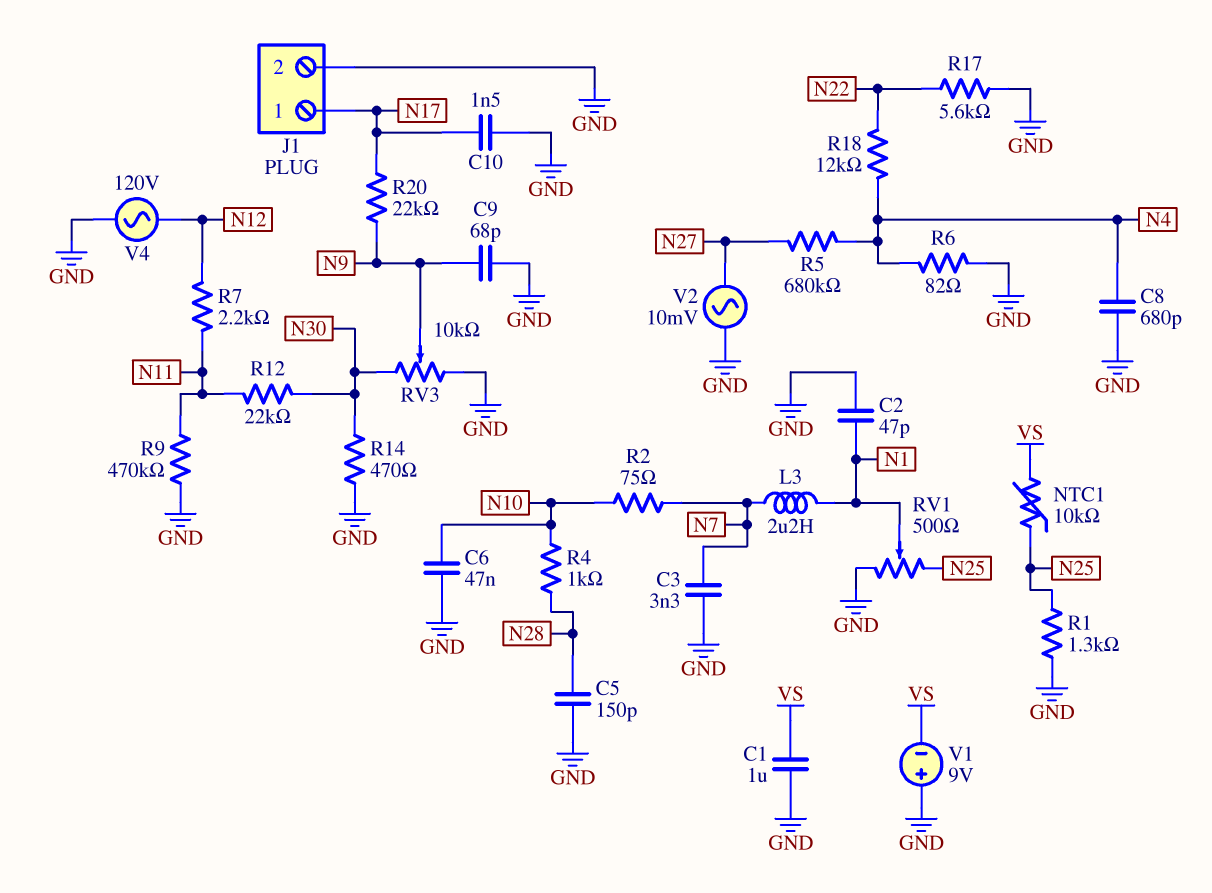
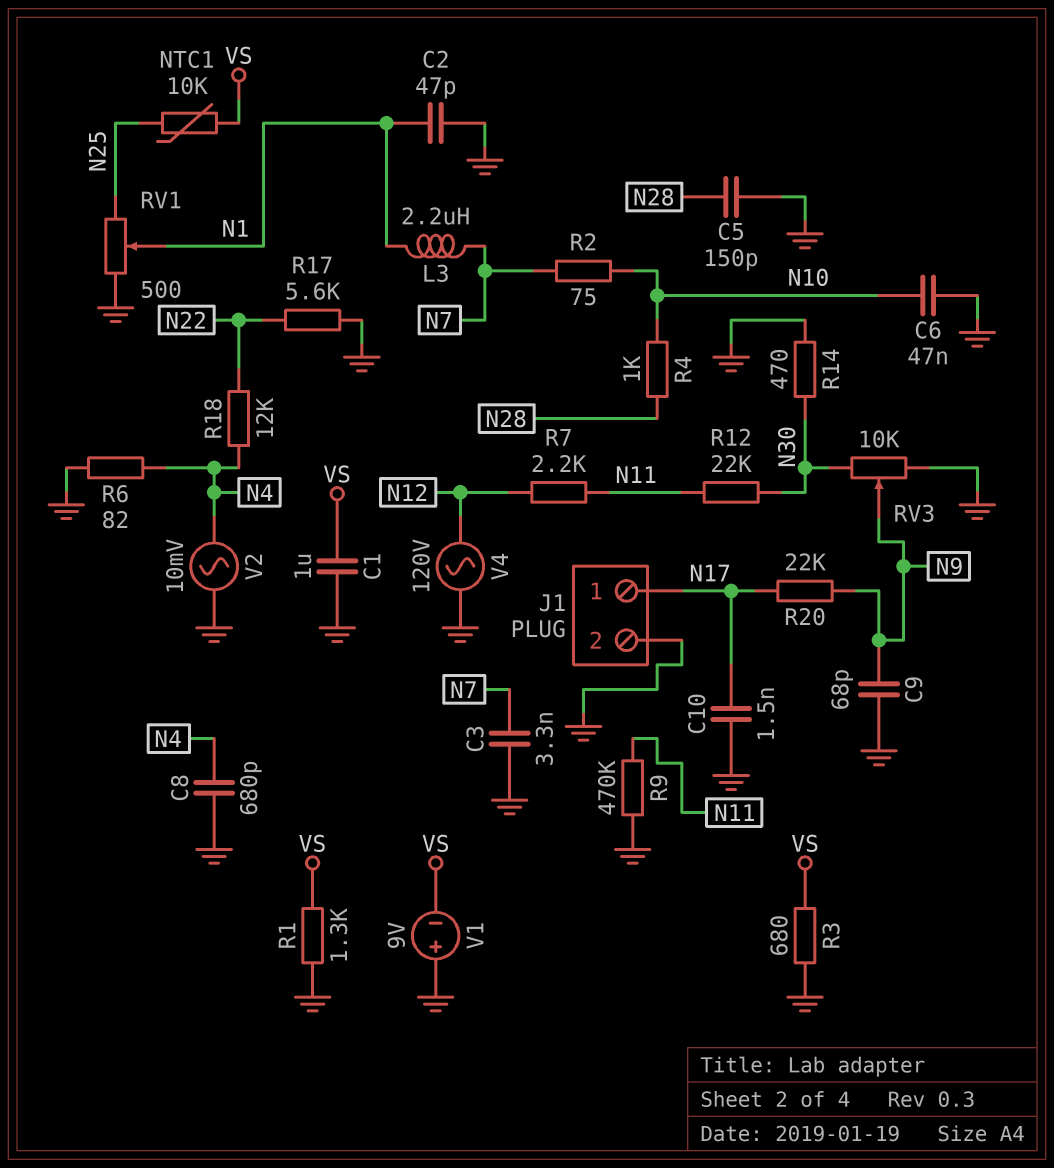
R1: 1.3k (GND, N25) -> 1.3k (GND, VS)
R3: none -> 680 (GND, VS)
R5: 680k (N4, N27) -> none
V2: AC 10mV (GND, N27) -> AC 10mV (GND, N4)

